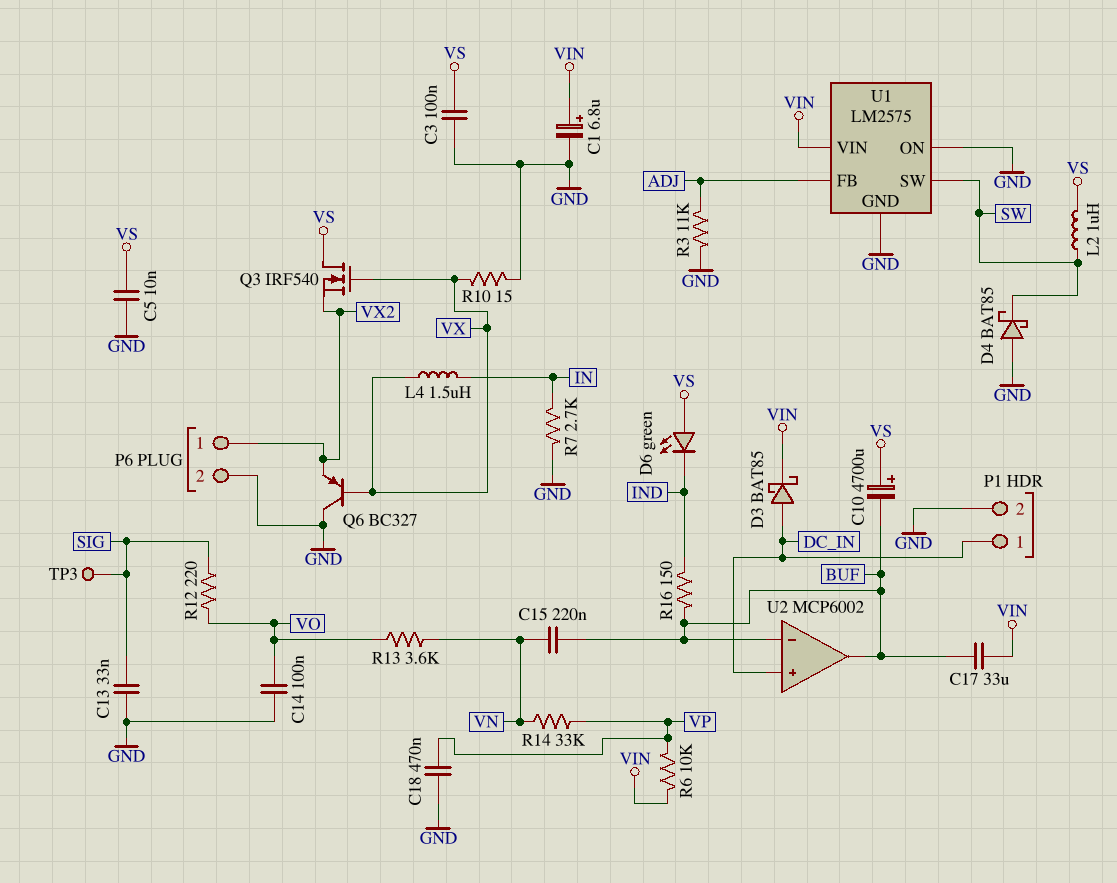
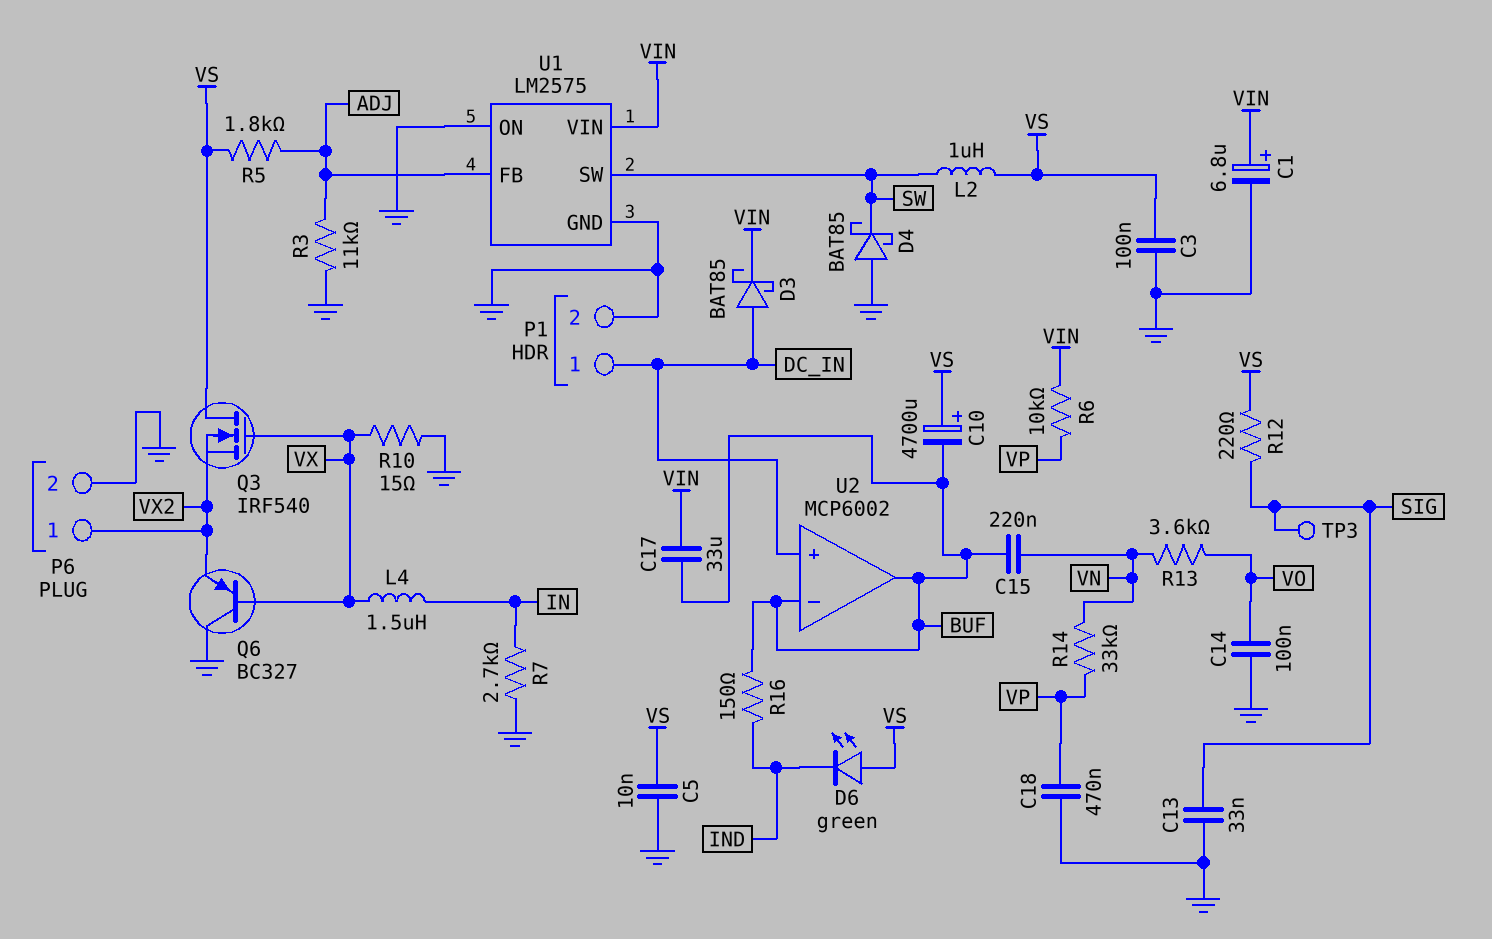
R5: none -> 1.8k (ADJ, VS)
R12: 220 (SIG, VO) -> 220 (SIG, VS)

